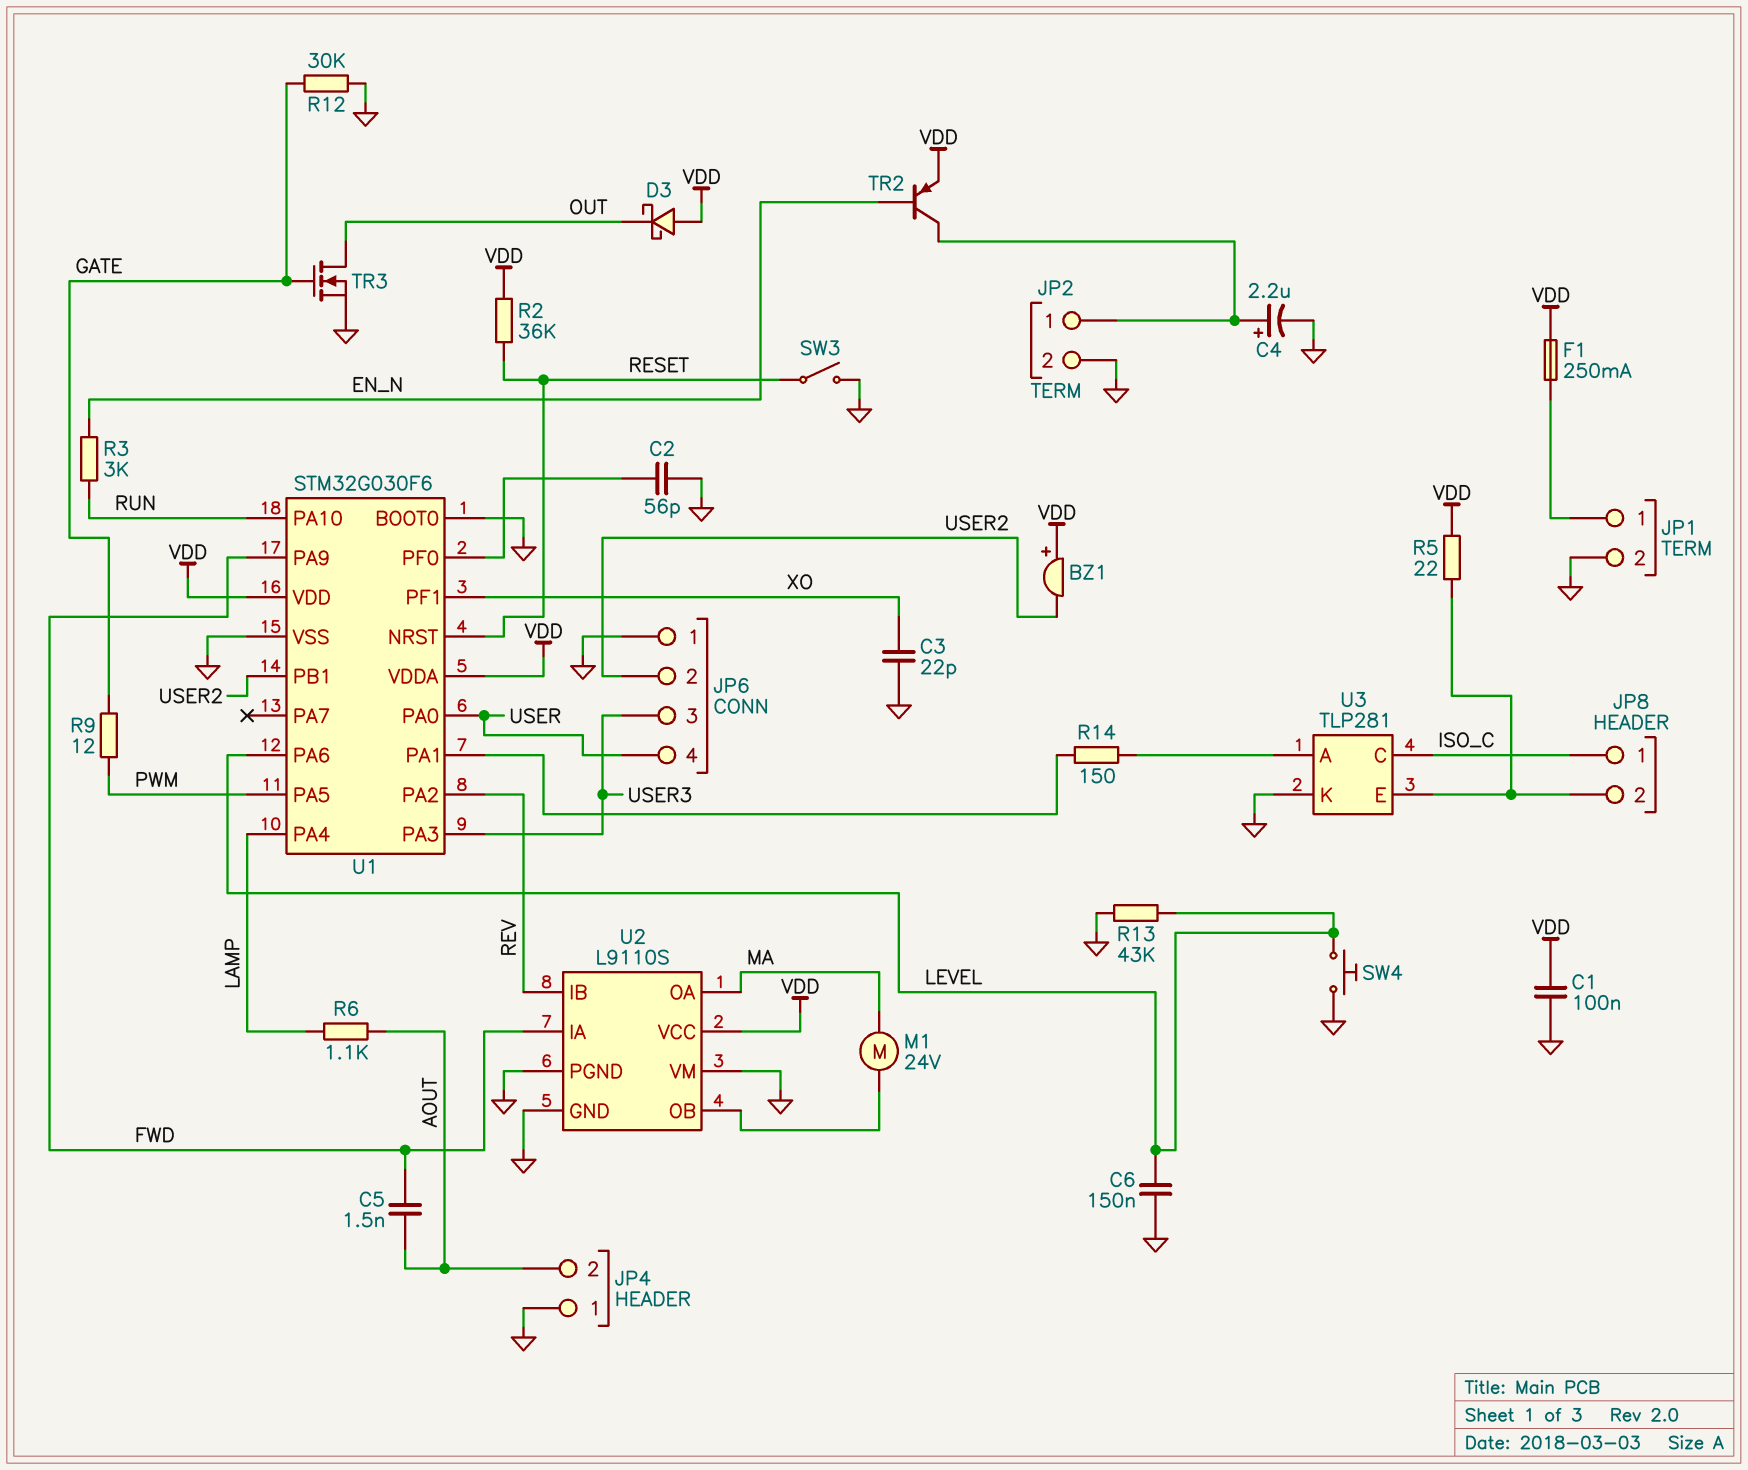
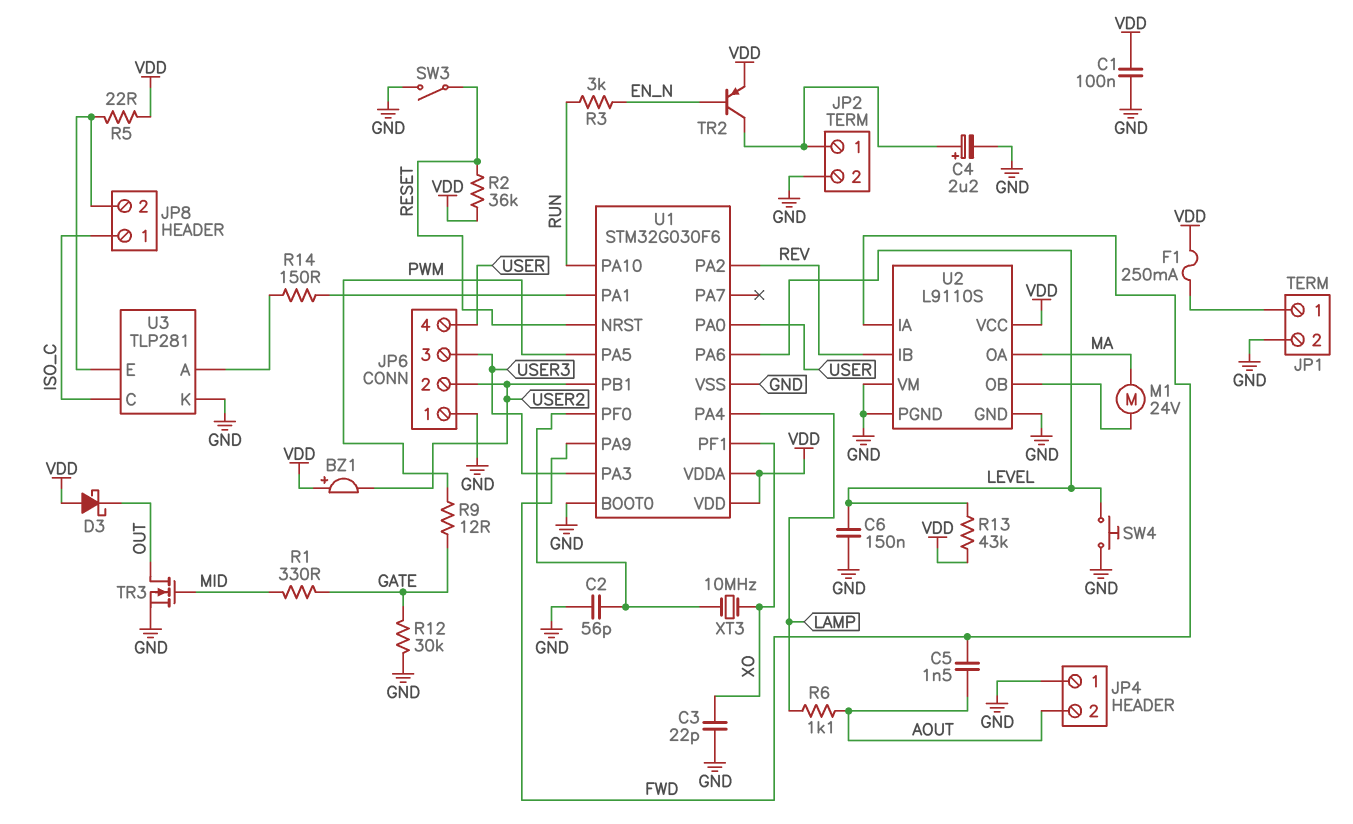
R1: none -> 330 (GATE, MID)
R13: 43k (GND, LEVEL) -> 43k (LEVEL, VDD)
TR3: NMOS (G GATE, D OUT, S GND) -> NMOS (G MID, D OUT, S GND)
XT3: none -> 10MHz (U1/PF0, XO)

